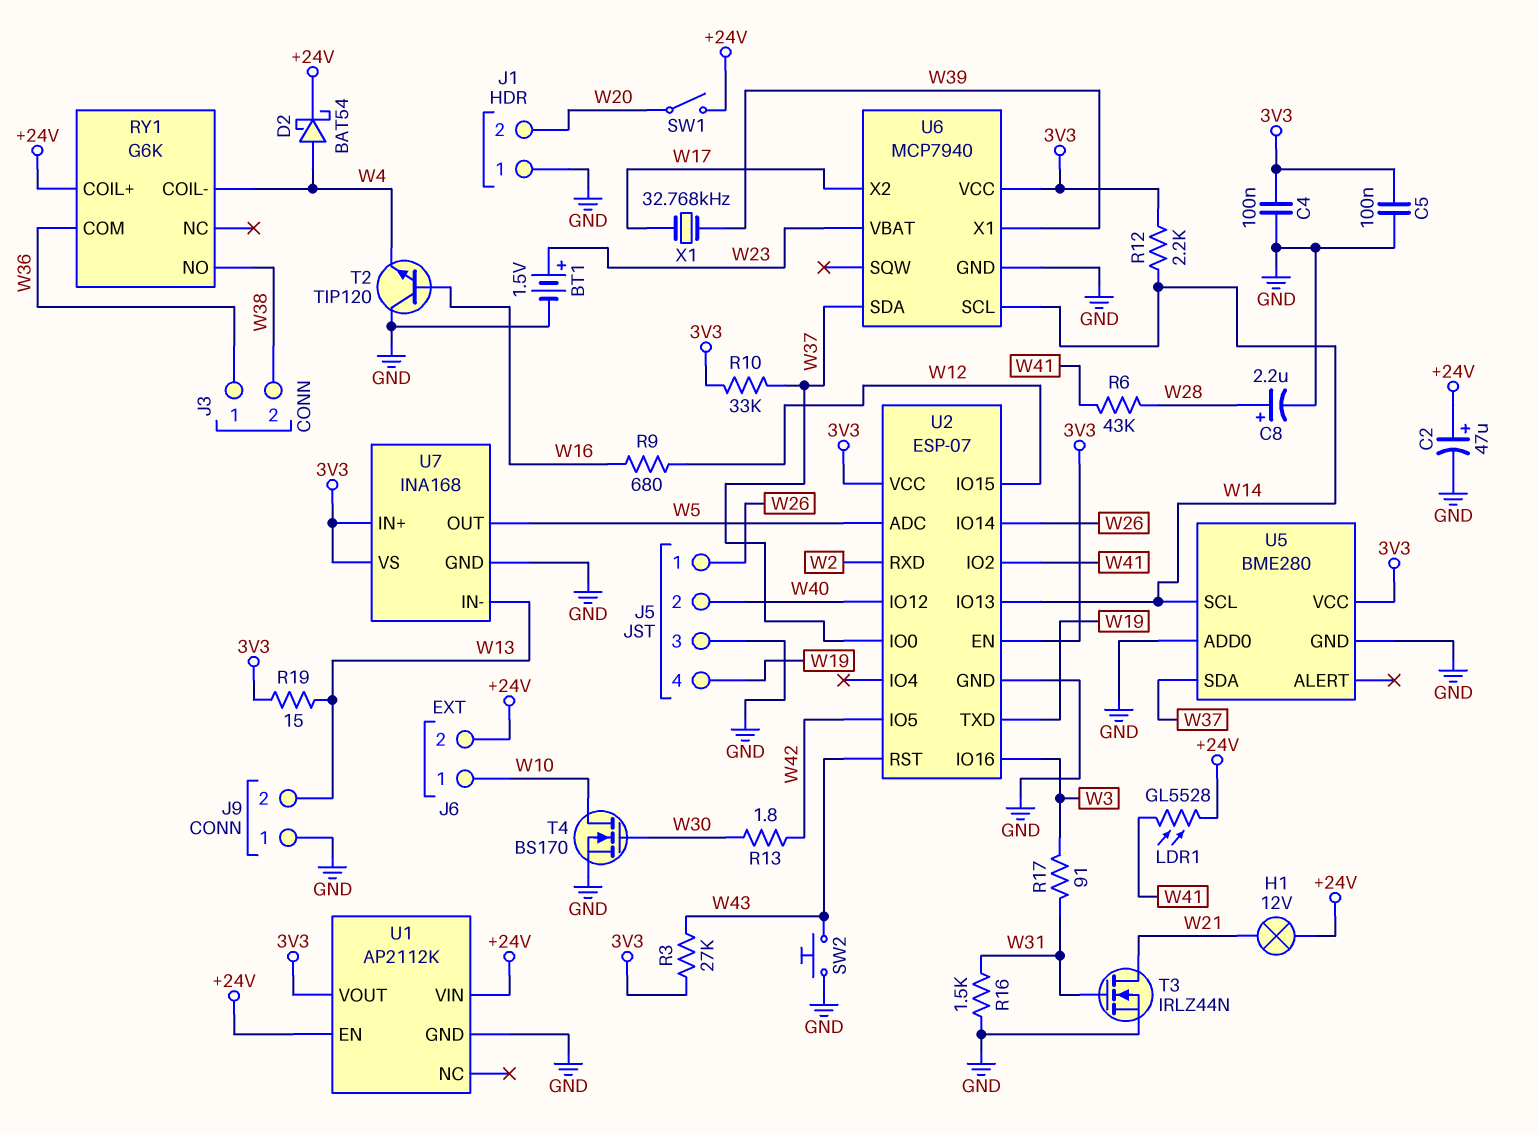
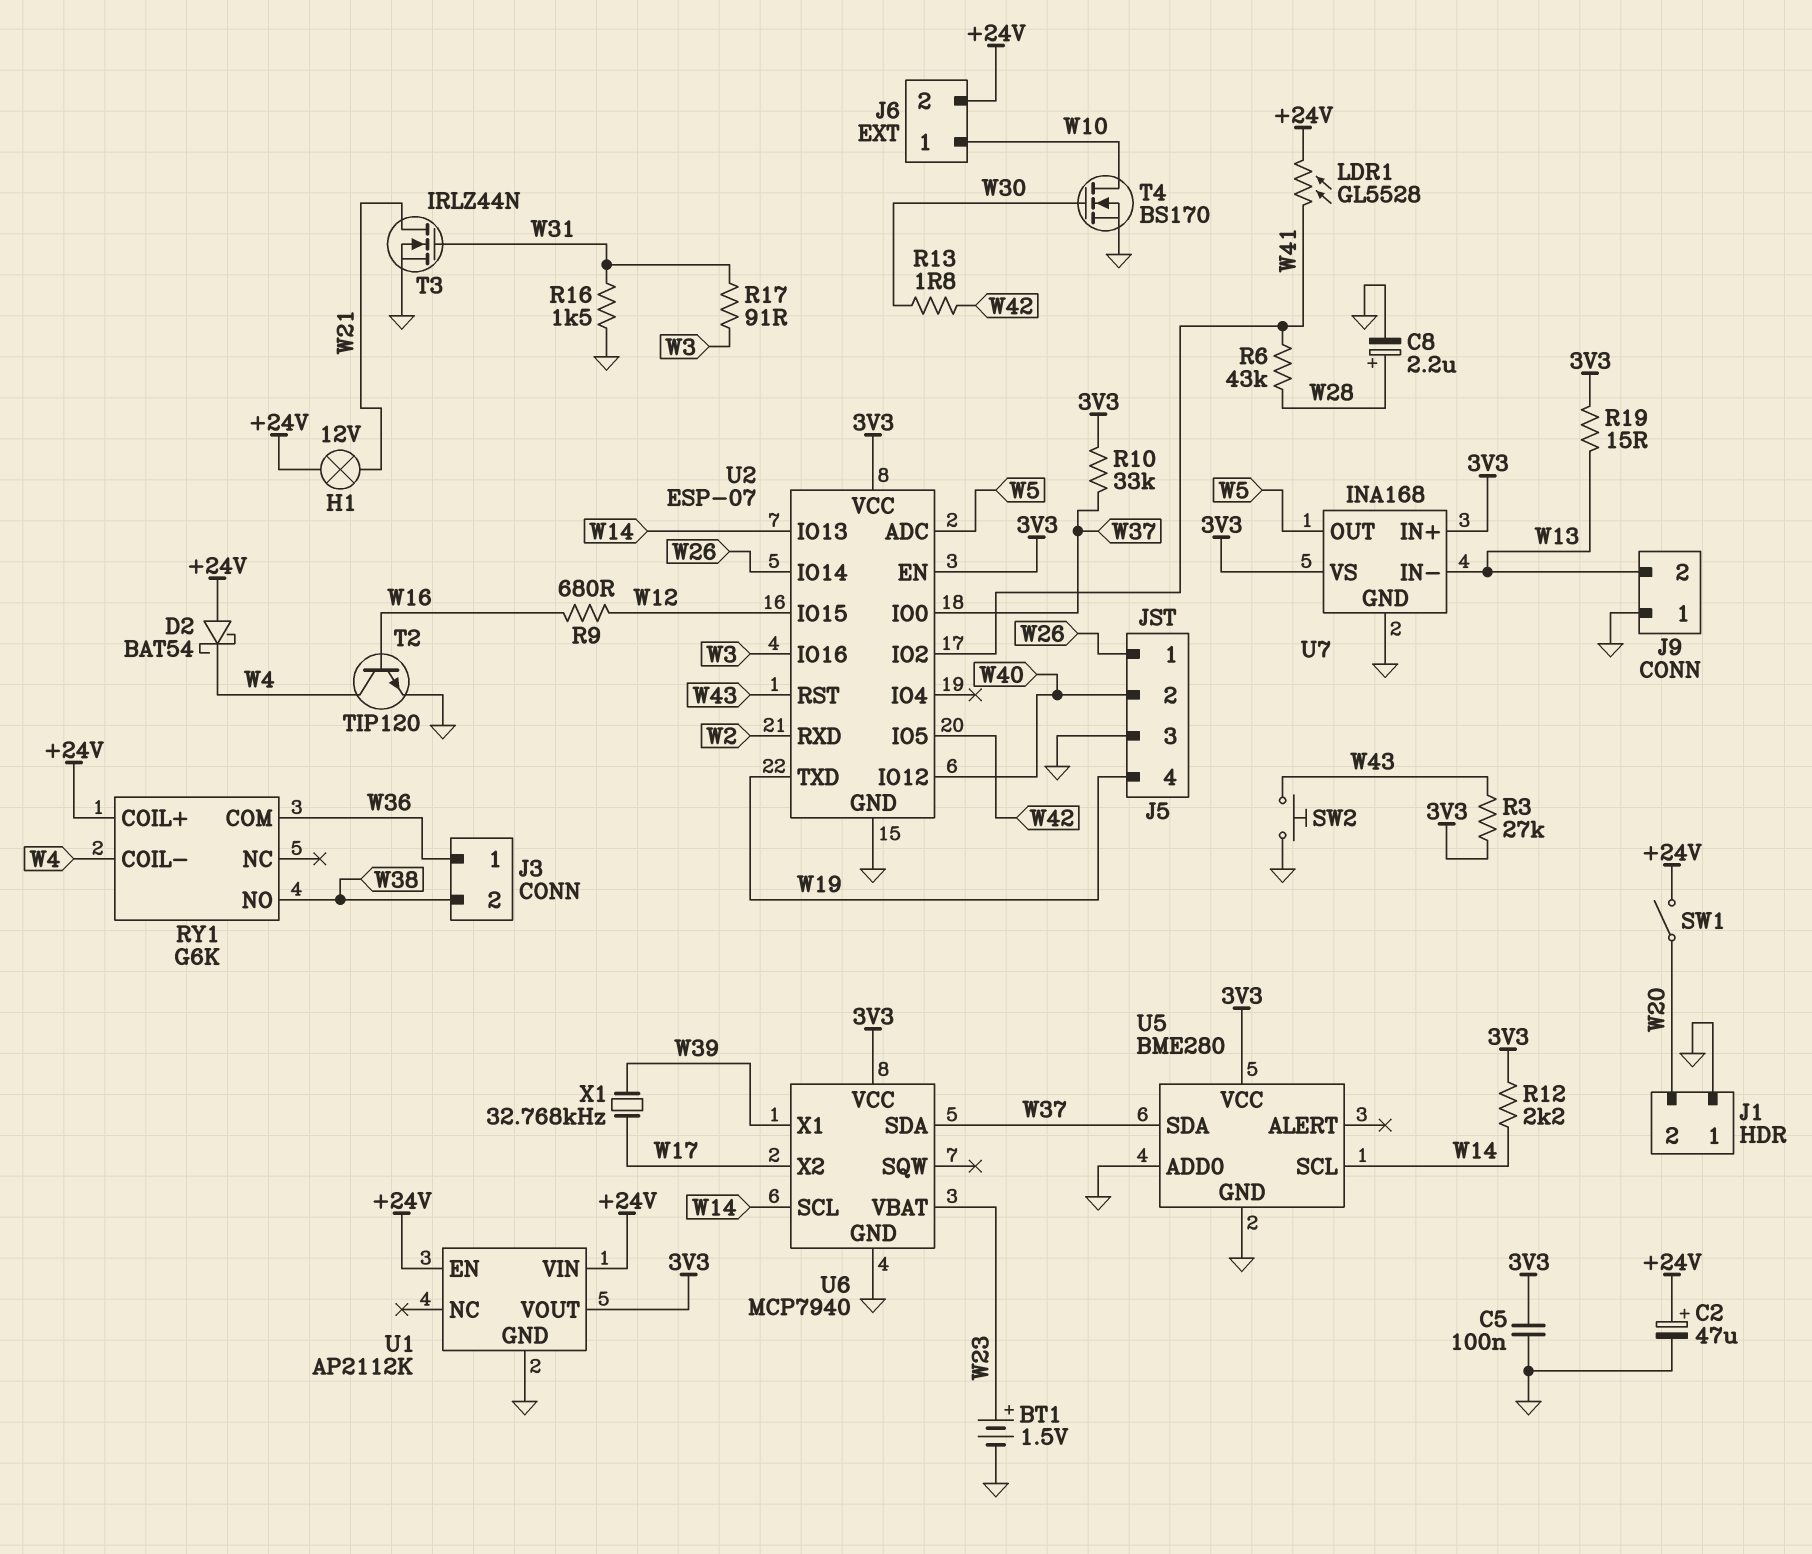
C4: 100nF (3V3, GND) -> none
D2: schottky BAT54 (A W4, K +24V) -> schottky BAT54 (A +24V, K W4)
T2: NPN TIP120 (B W16, C GND, E W4) -> NPN TIP120 (B W16, C W4, E GND)

